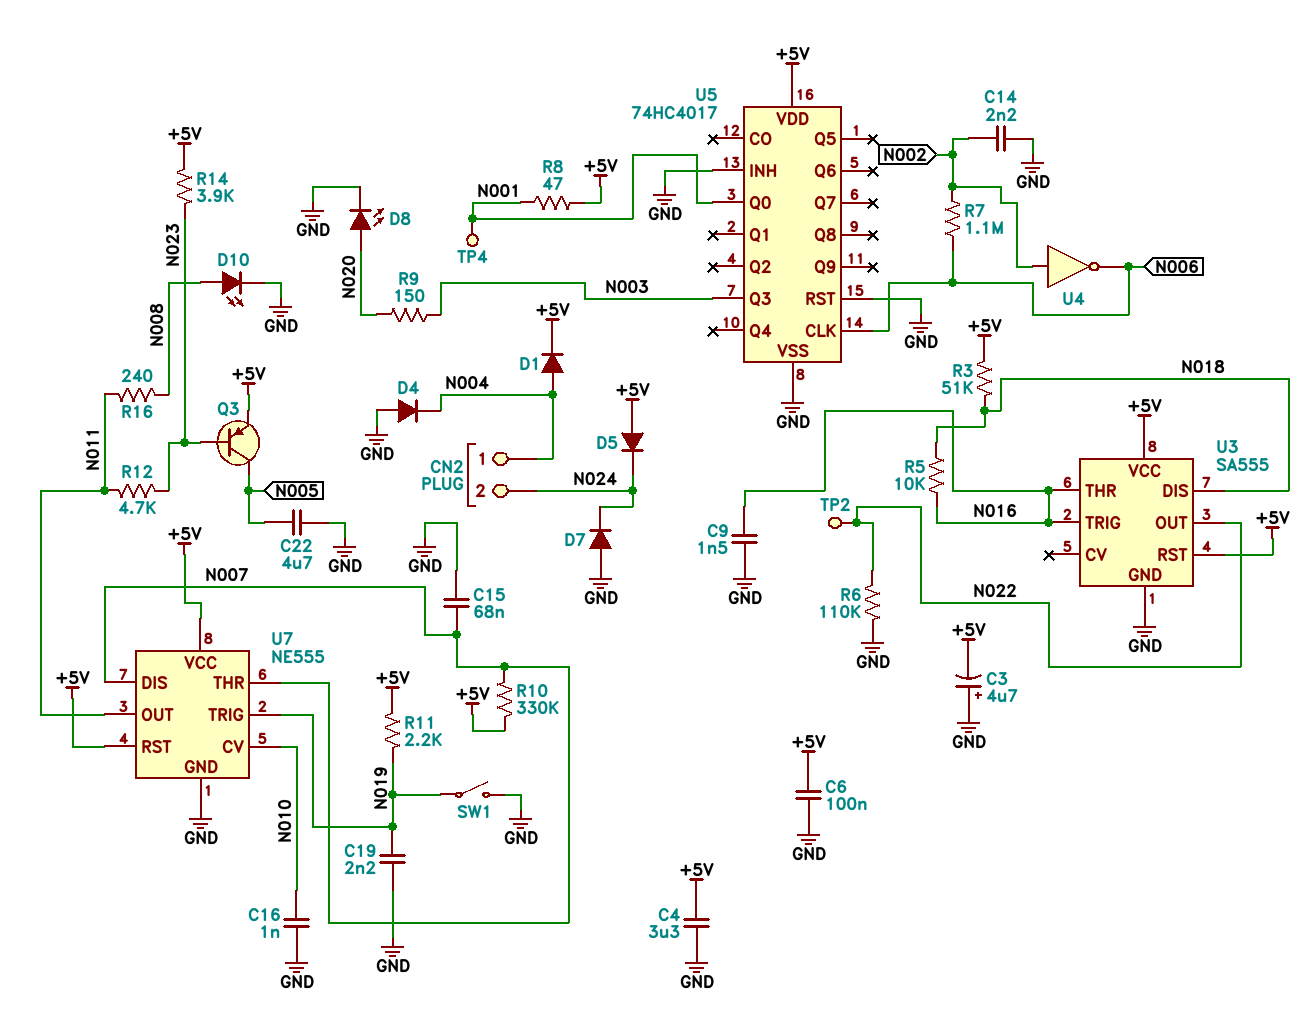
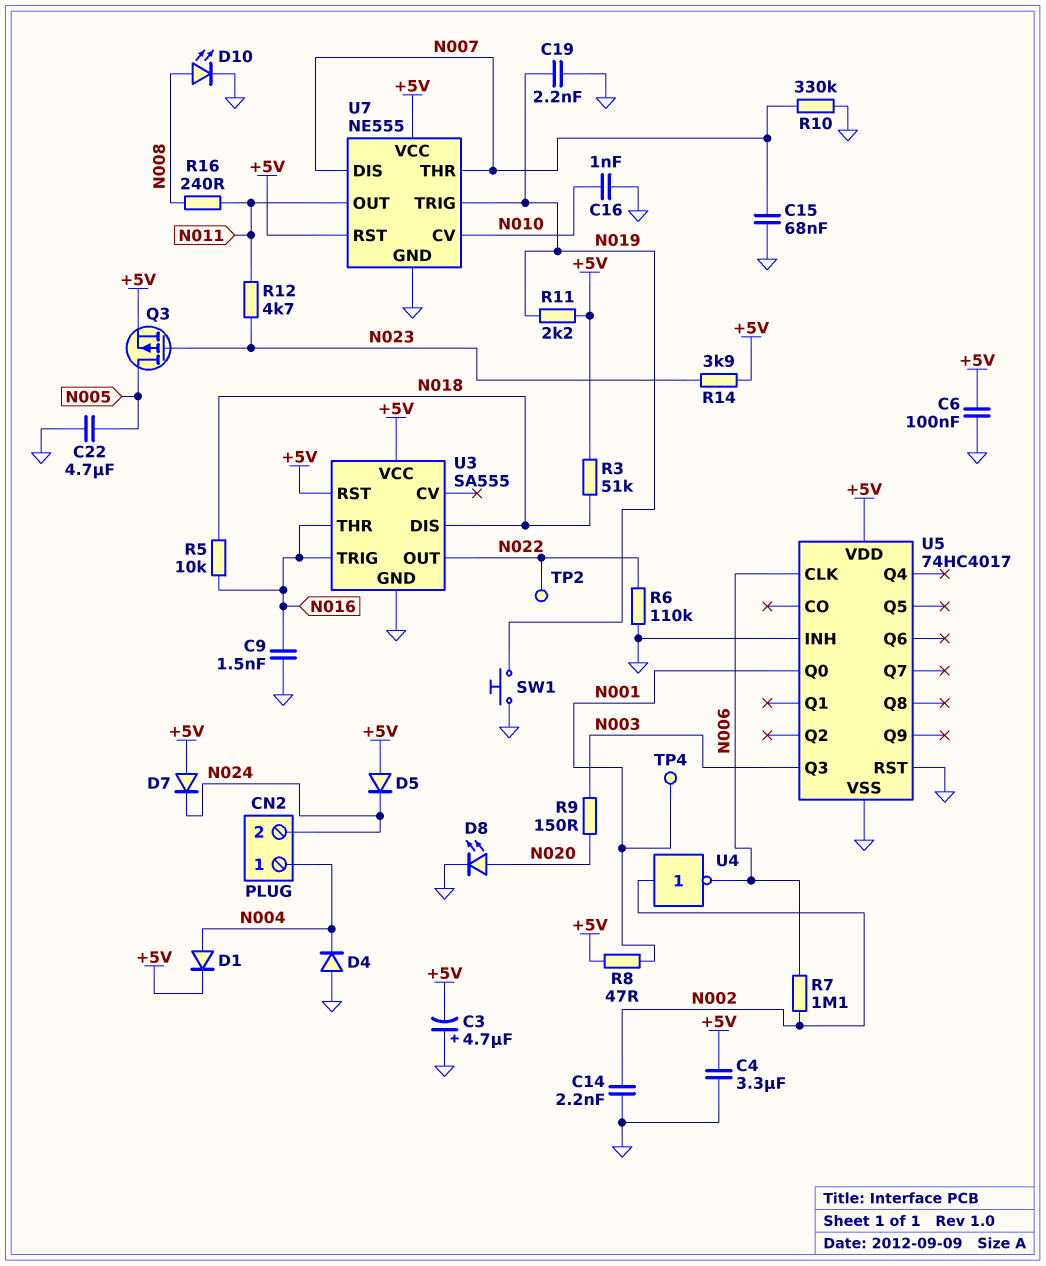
D7: diode (A GND, K N024) -> diode (A +5V, K N024)
Q3: PNP (B N023, C N005, E +5V) -> PMOS (G N023, D N005, S +5V)
R10: 330k (+5V, N007) -> 330k (GND, N007)
SW1: switch (GND, N019) -> button (GND, N019)

